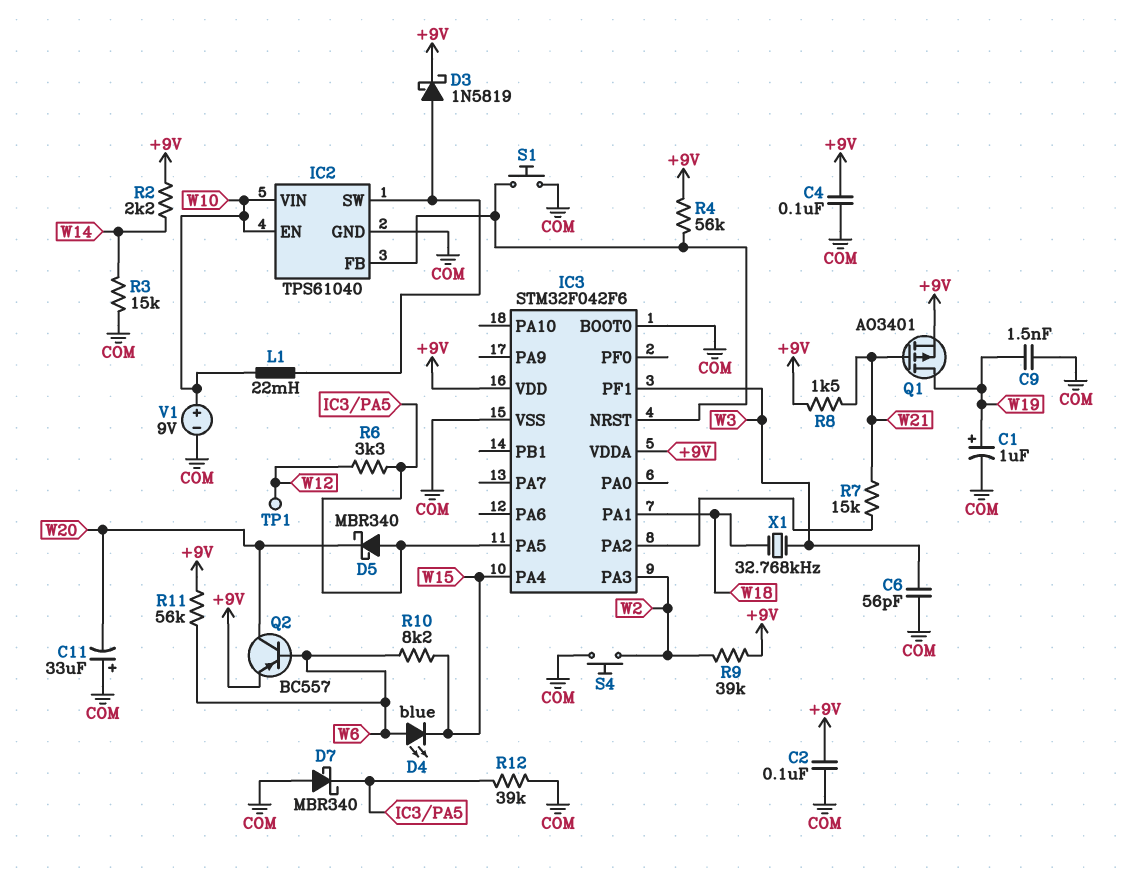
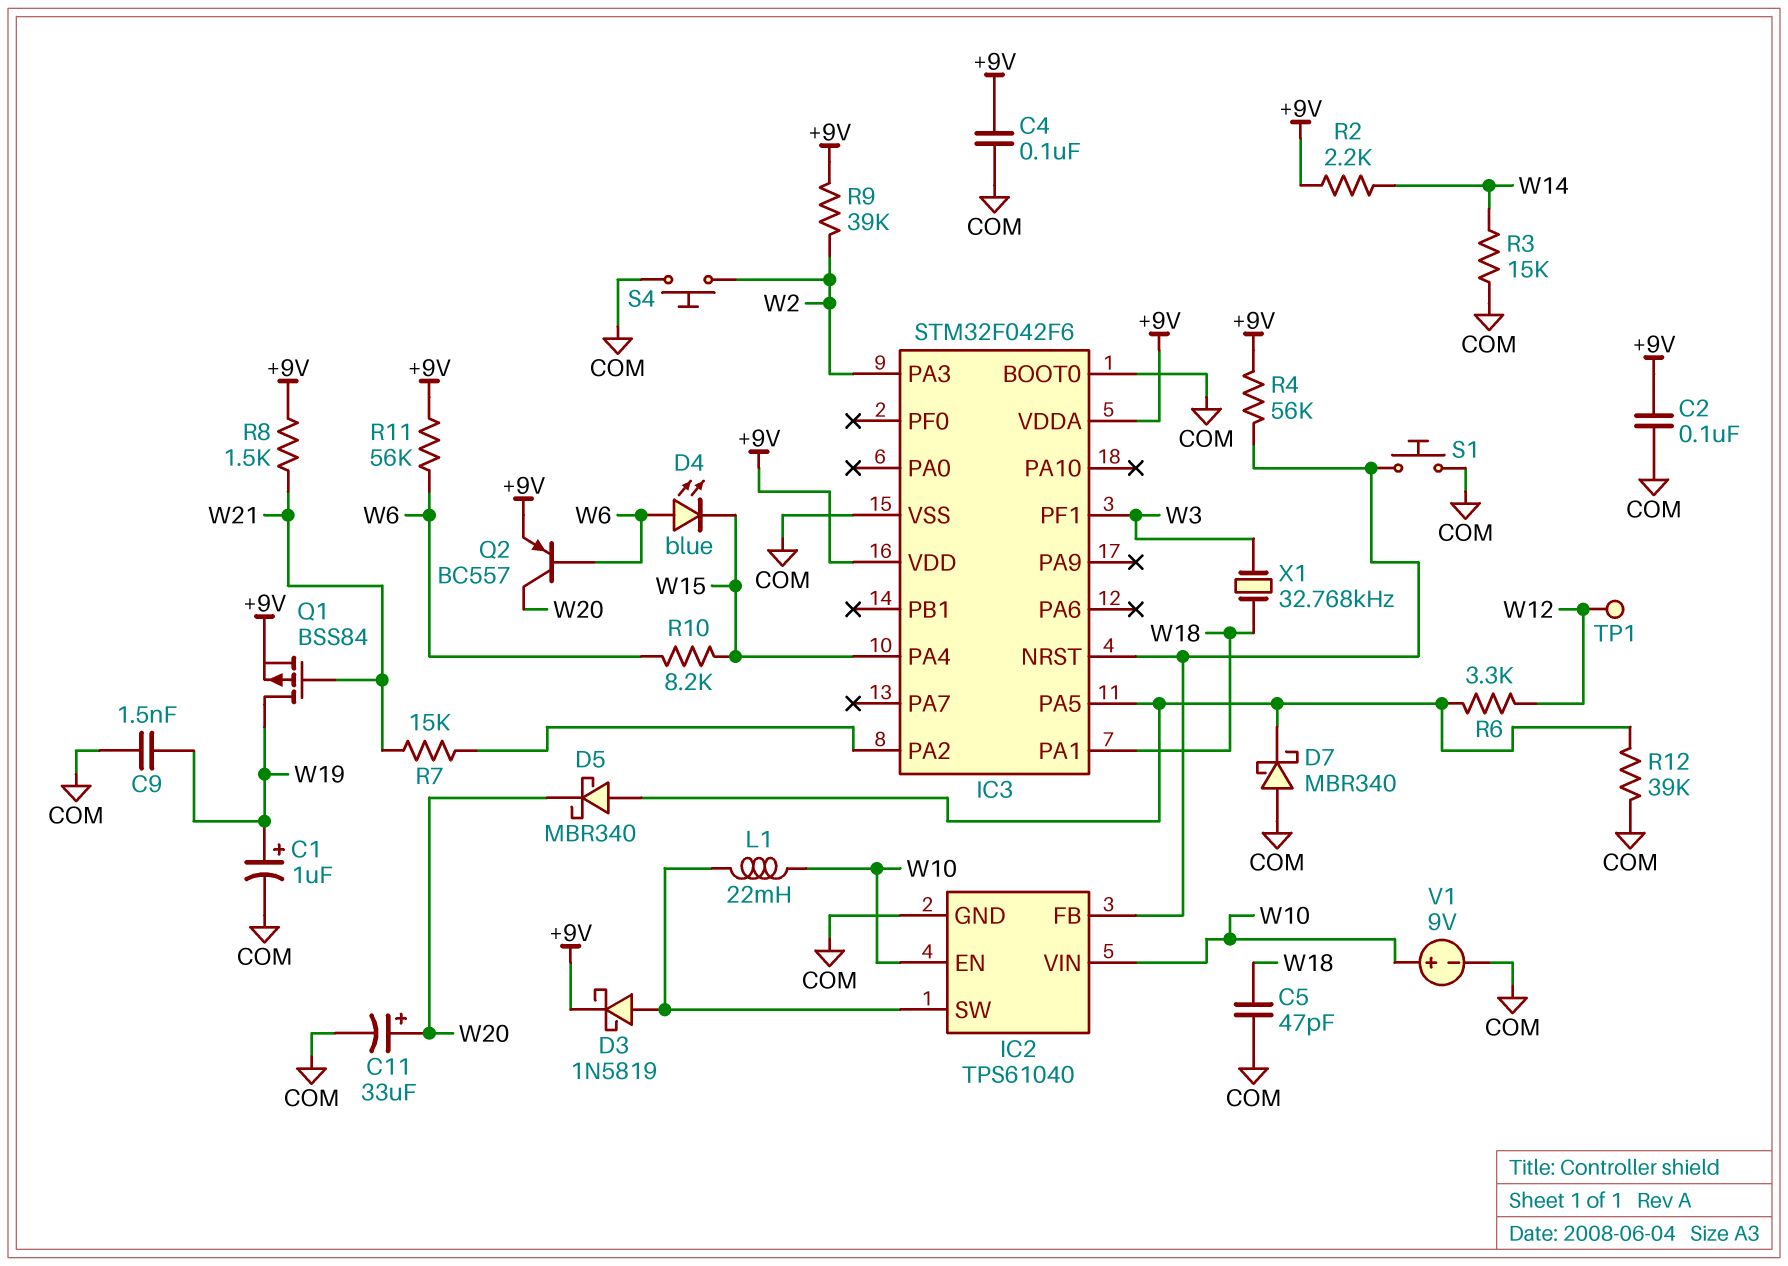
C5: none -> 47pF (COM, W18)
C6: 56pF (COM, W3) -> none
C11: 33uF (plus COM, minus W20) -> 33uF (plus W20, minus COM)
Q1: PMOS AO3401 (G W21, D W19, S +9V) -> PMOS BSS84 (G W21, D W19, S +9V)

